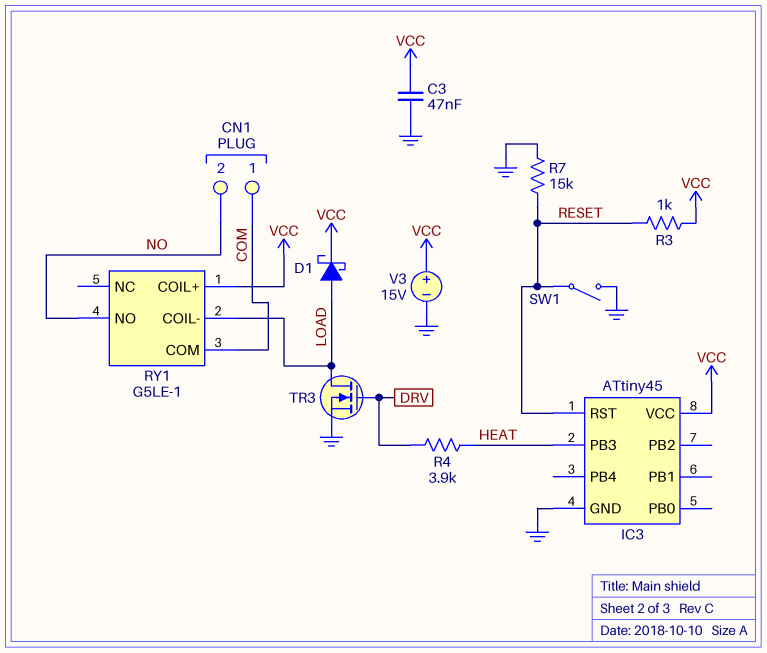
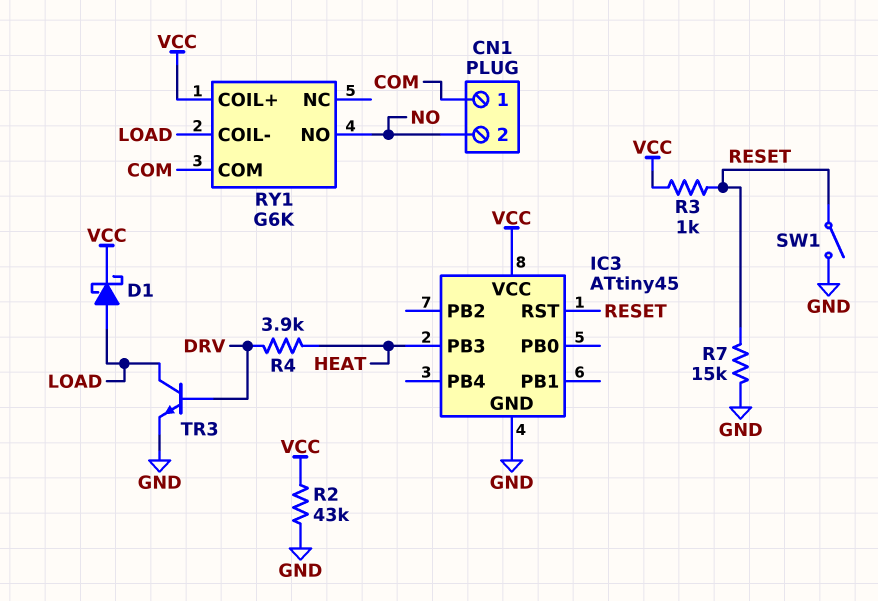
C3: 47nF (GND, VCC) -> none
R2: none -> 43k (GND, VCC)
RY1: G5LE-1 -> G6K
TR3: NMOS (G DRV, D LOAD, S GND) -> NPN (B DRV, C LOAD, E GND)
V3: 15V (plus VCC, minus GND) -> none

